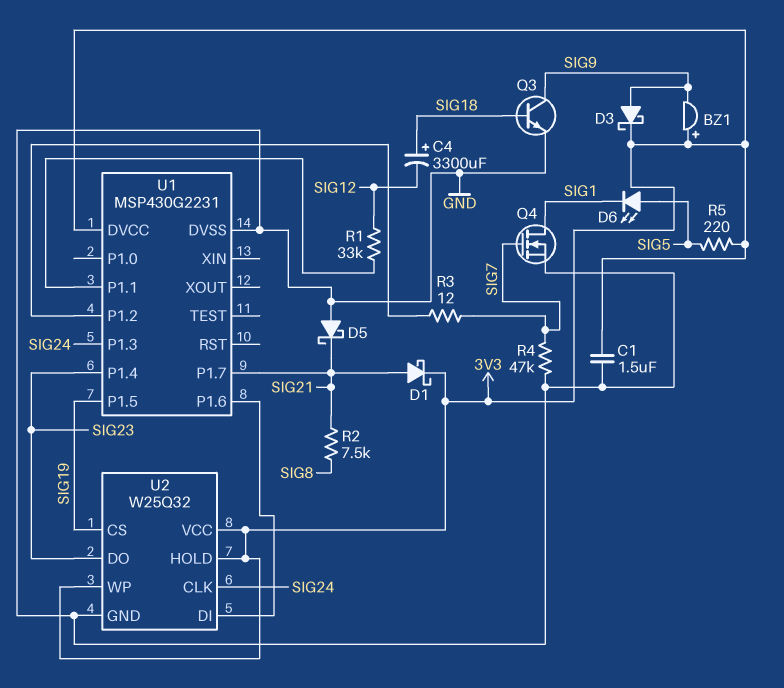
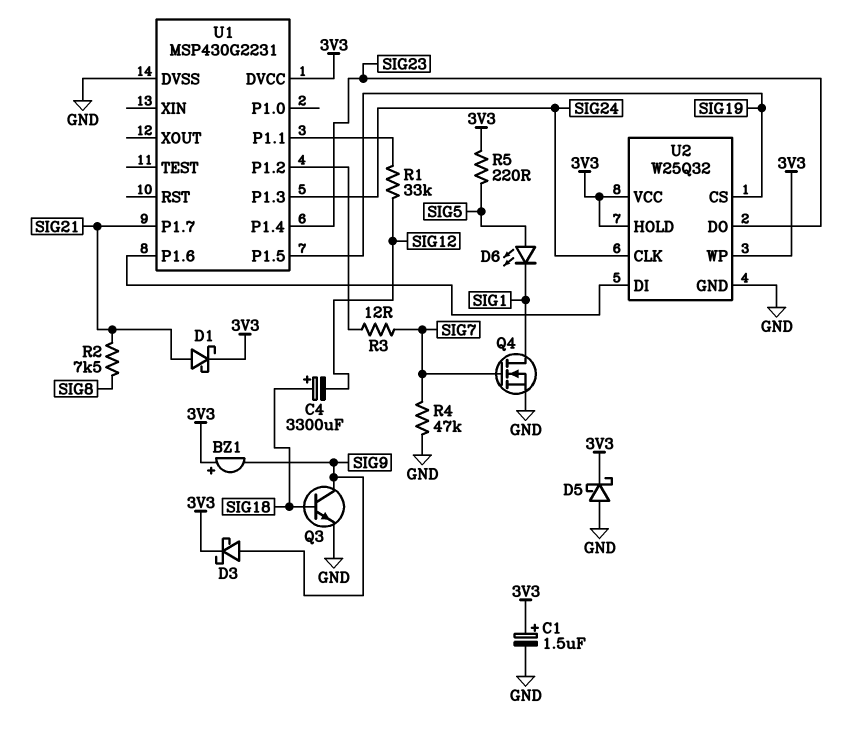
C1: 1.5uF (3V3, GND) -> 1.5uF (plus 3V3, minus GND)
D5: schottky (A GND, K SIG21) -> schottky (A GND, K 3V3)

